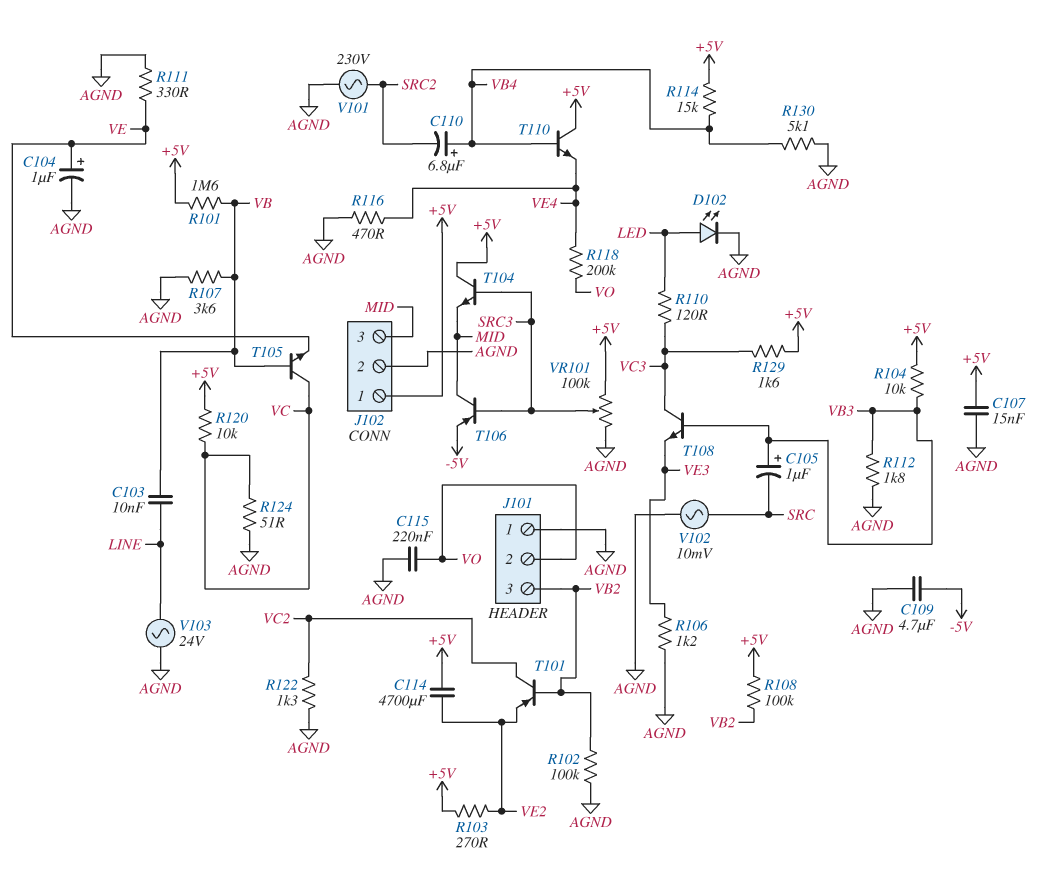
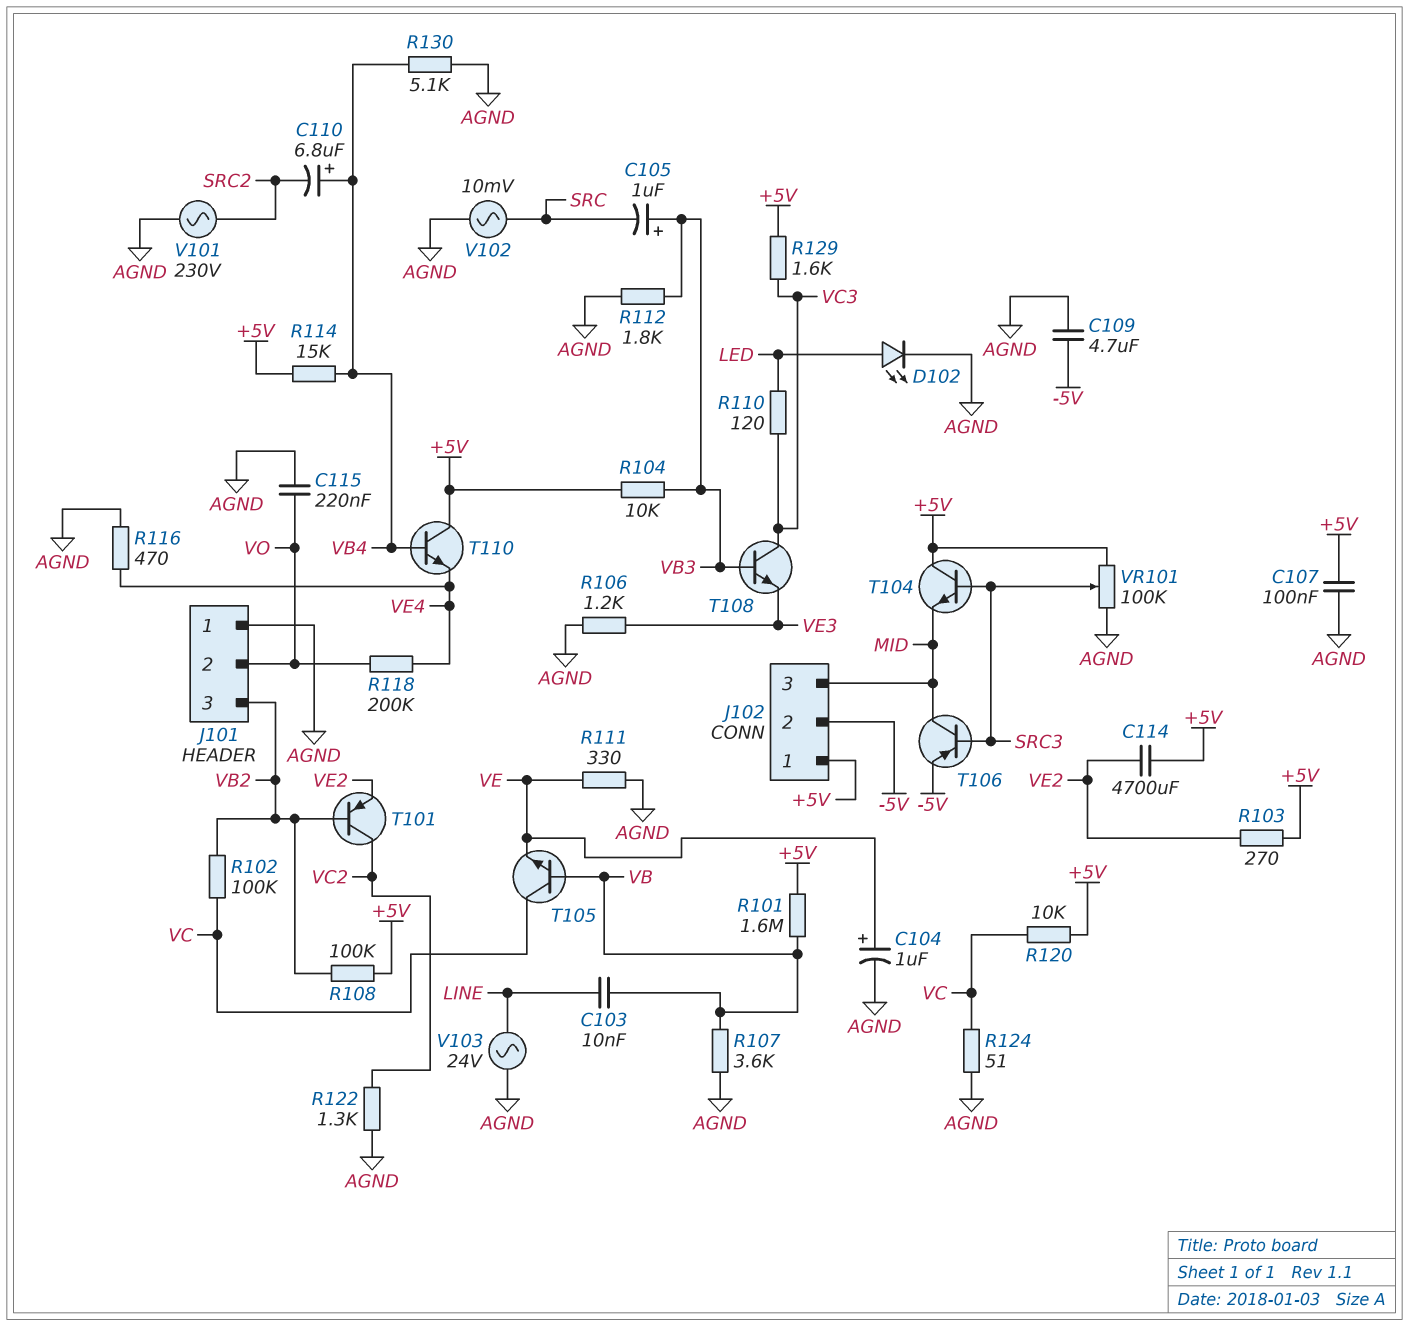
C107: 15nF (+5V, AGND) -> 100nF (+5V, AGND)
J102 pin 2: AGND -> -5V
R102: 100k (AGND, VB2) -> 100k (VB2, VC)

